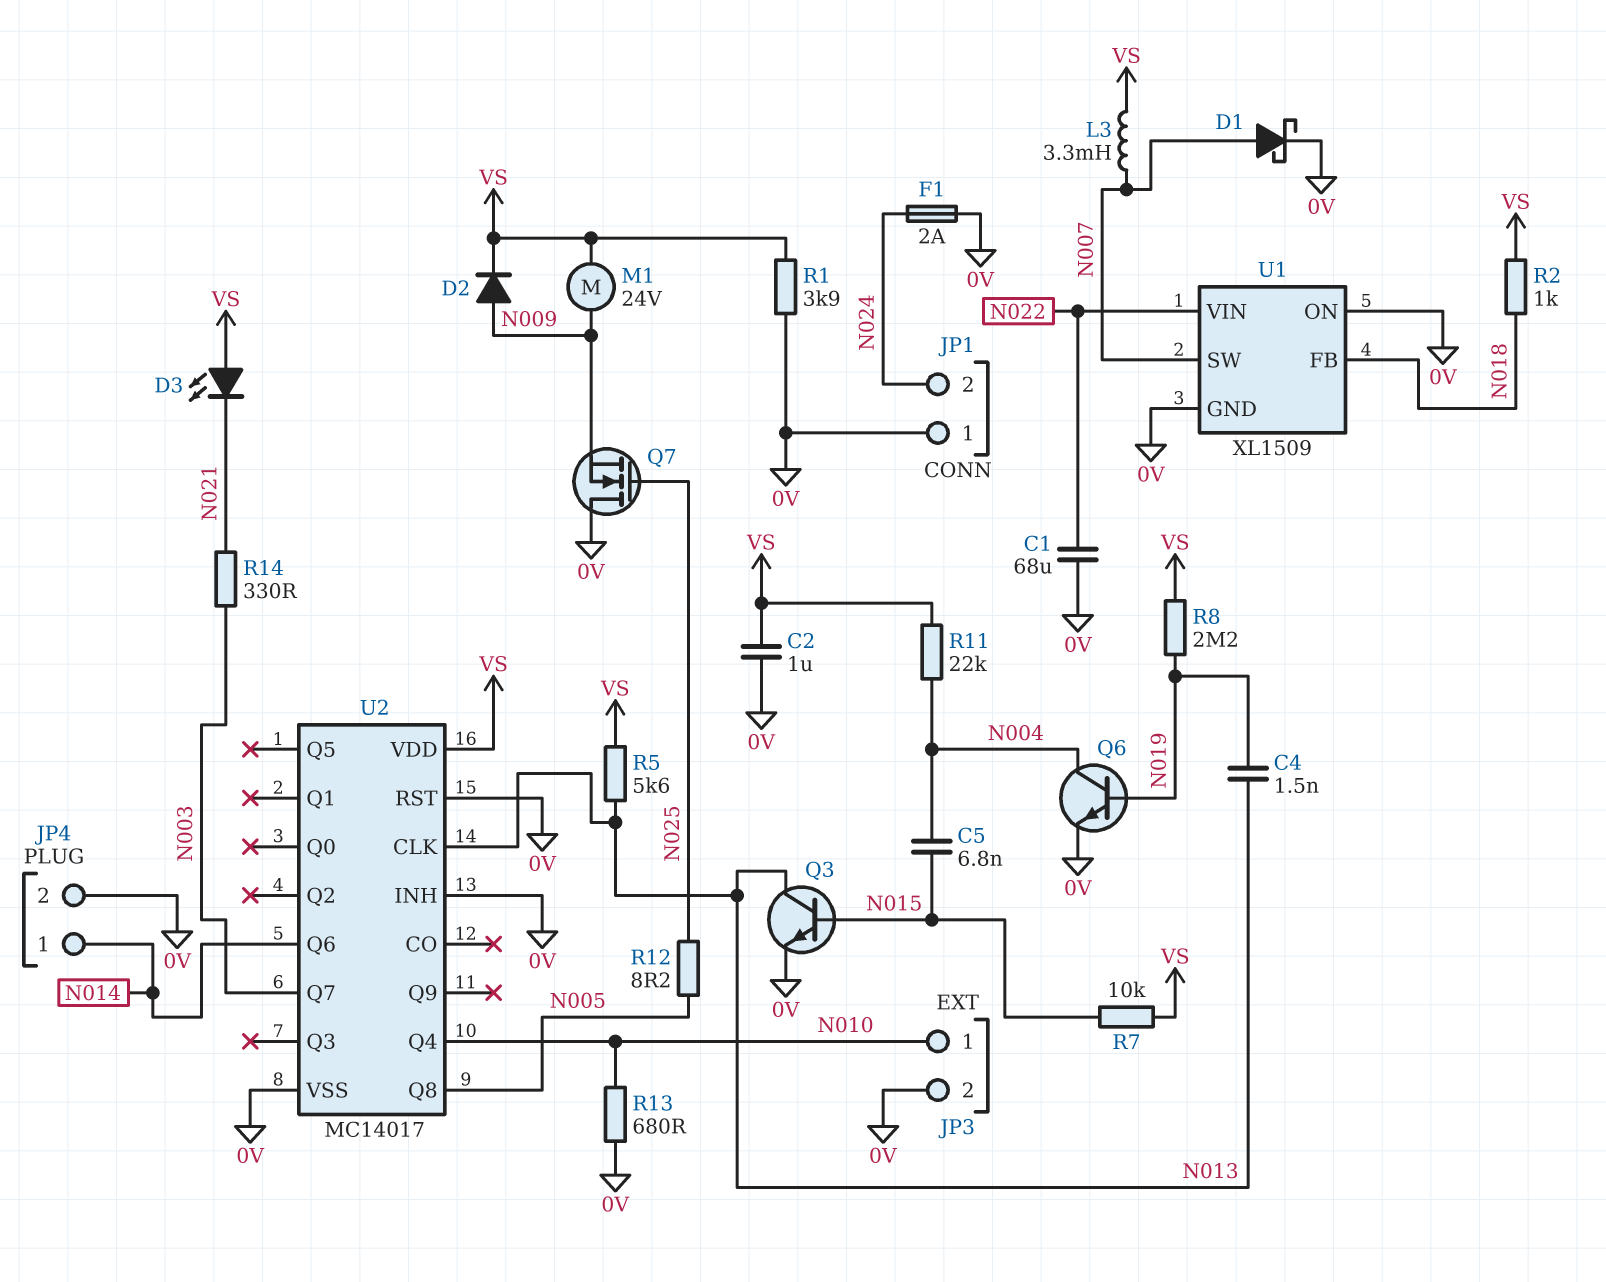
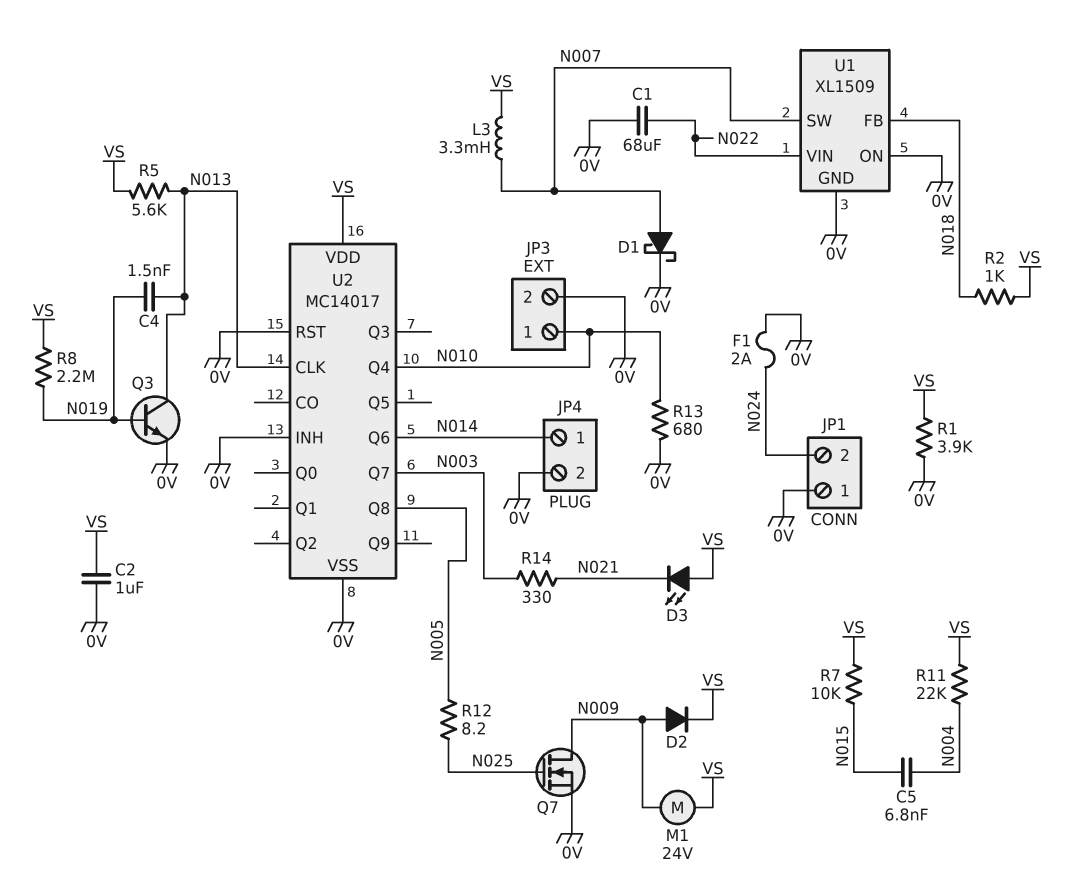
Q3: NPN (B N015, C N013, E 0V) -> NPN (B N019, C N013, E 0V)
Q6: NPN (B N019, C N004, E 0V) -> none
Q7: NMOS (G N025, D 0V, S N009) -> NMOS (G N025, D N009, S 0V)

